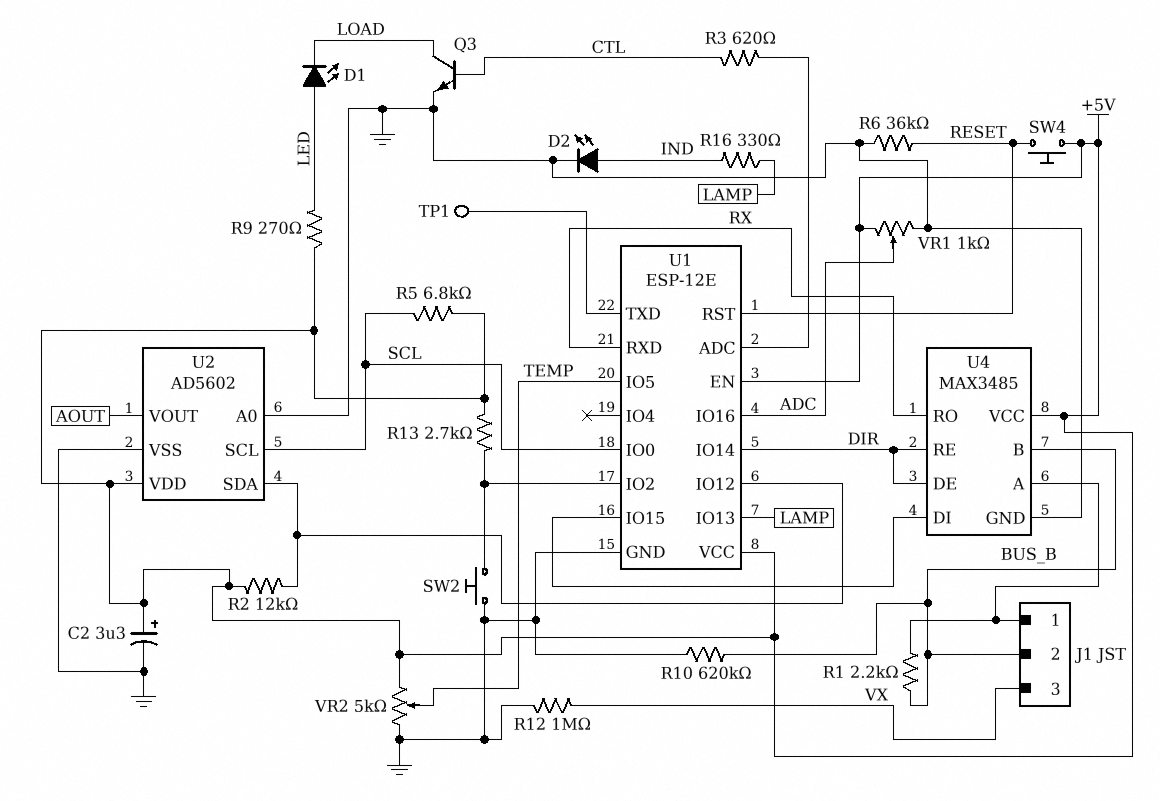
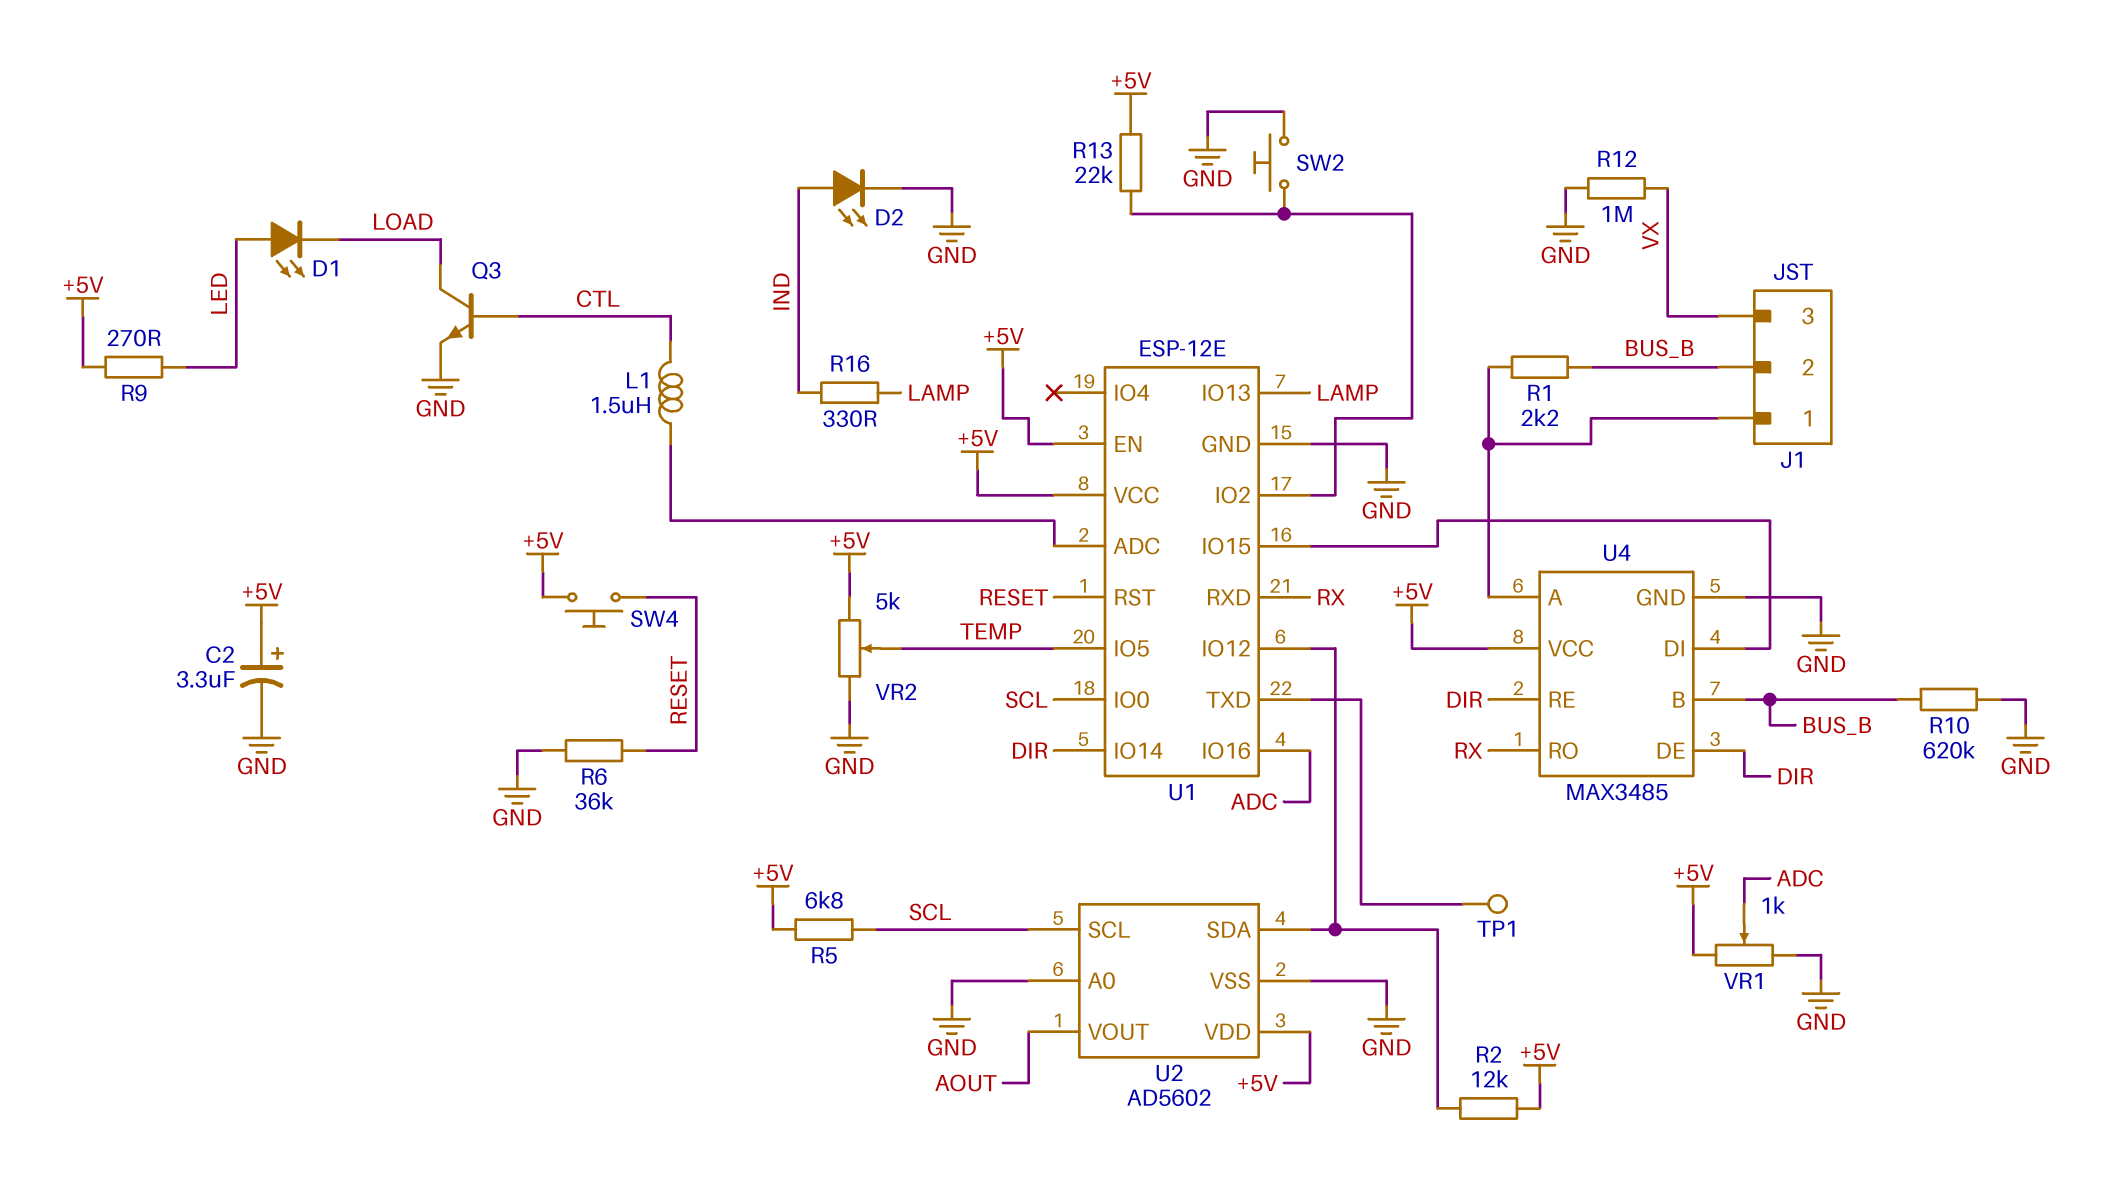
L1: none -> 1.5uH (CTL, U1/ADC)
R3: 620 (CTL, U1/ADC) -> none
R13: 2.7k (+5V, U1/IO2) -> 22k (+5V, U1/IO2)

